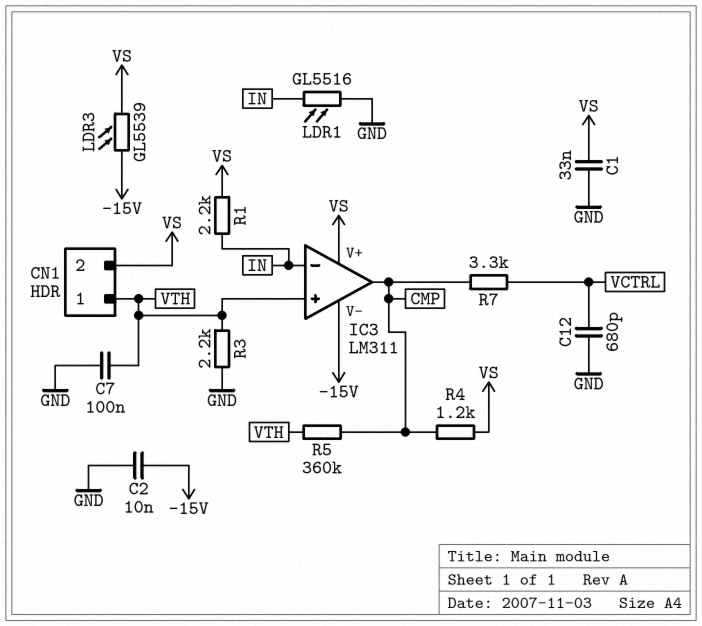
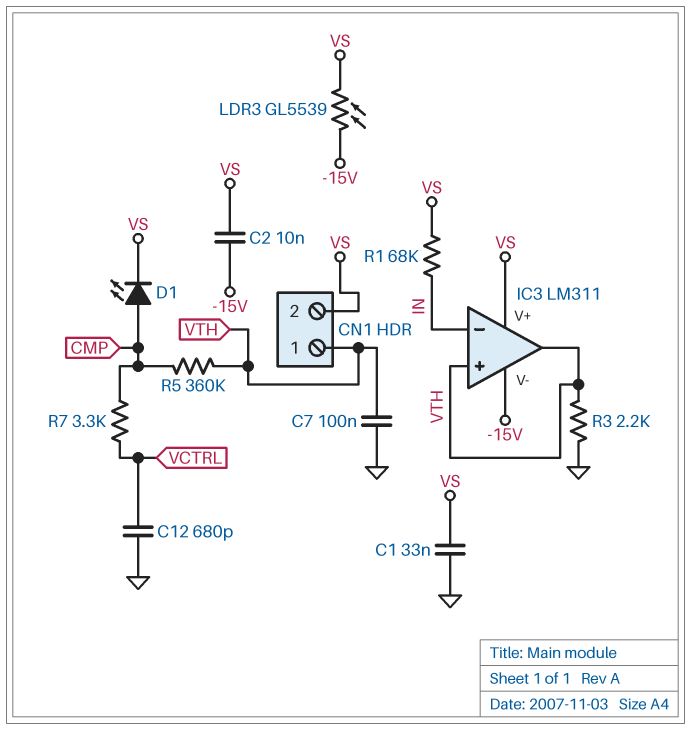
C2: 10nF (-15V, GND) -> 10nF (-15V, VS)
D1: none -> LED (A CMP, K VS)
IC3 pin out: CMP -> VTH
LDR1: GL5516 (GND, IN) -> none
R1: 2.2k (IN, VS) -> 68k (IN, VS)
R4: 1.2k (CMP, VS) -> none

